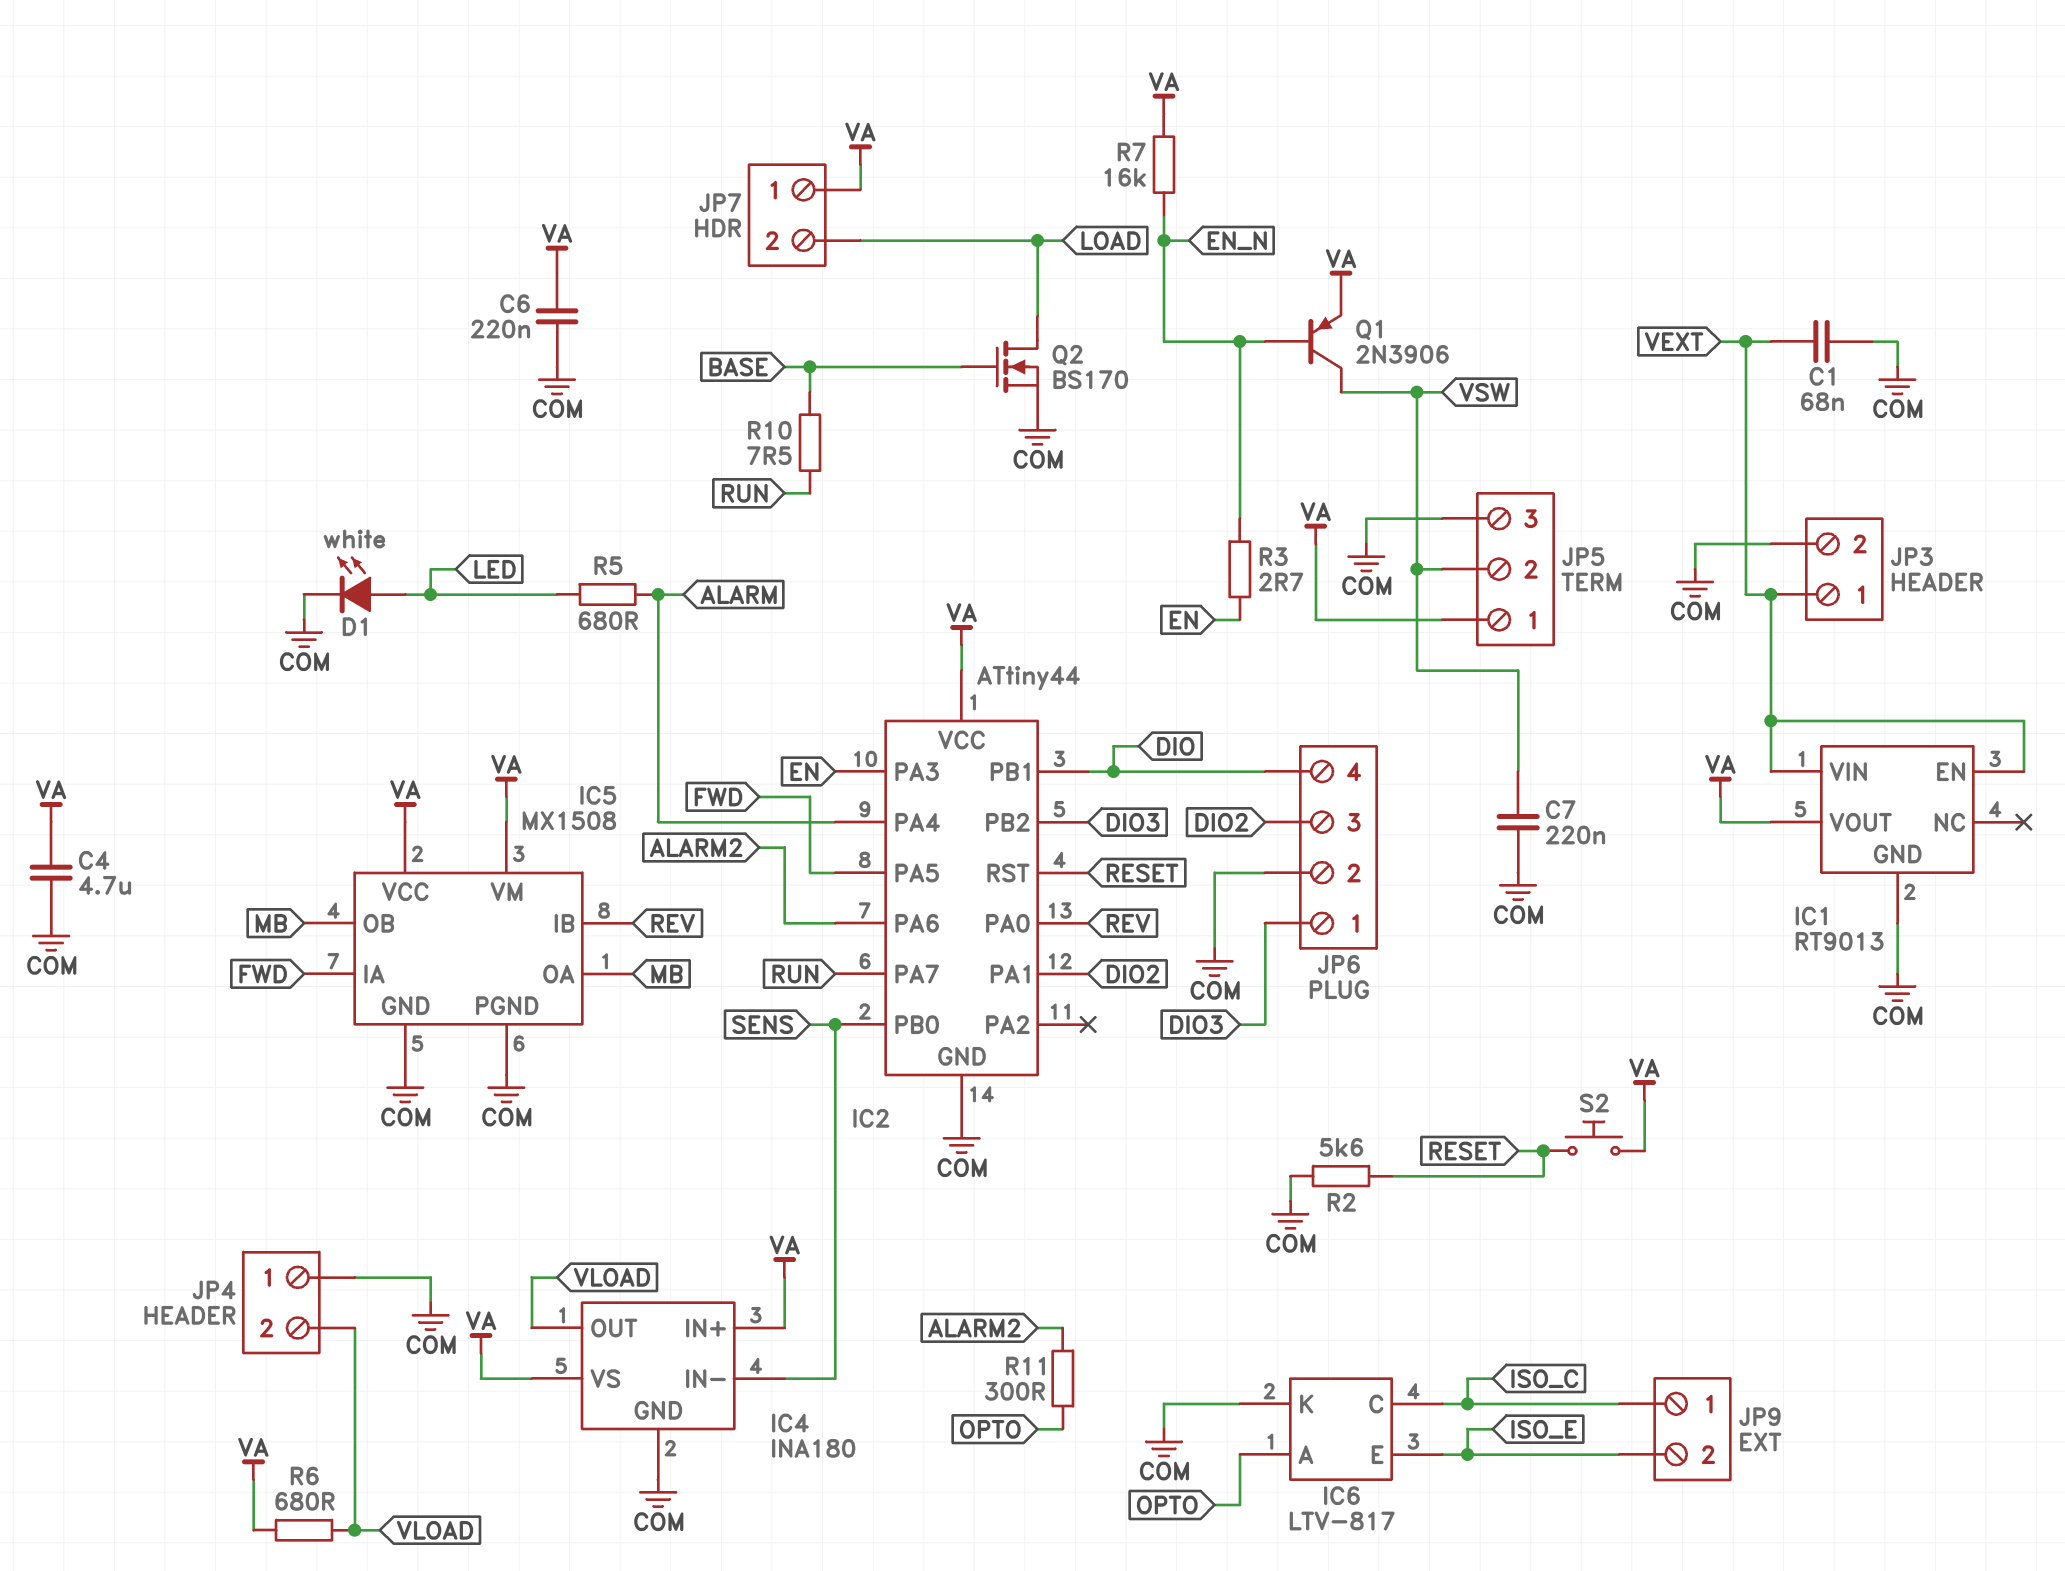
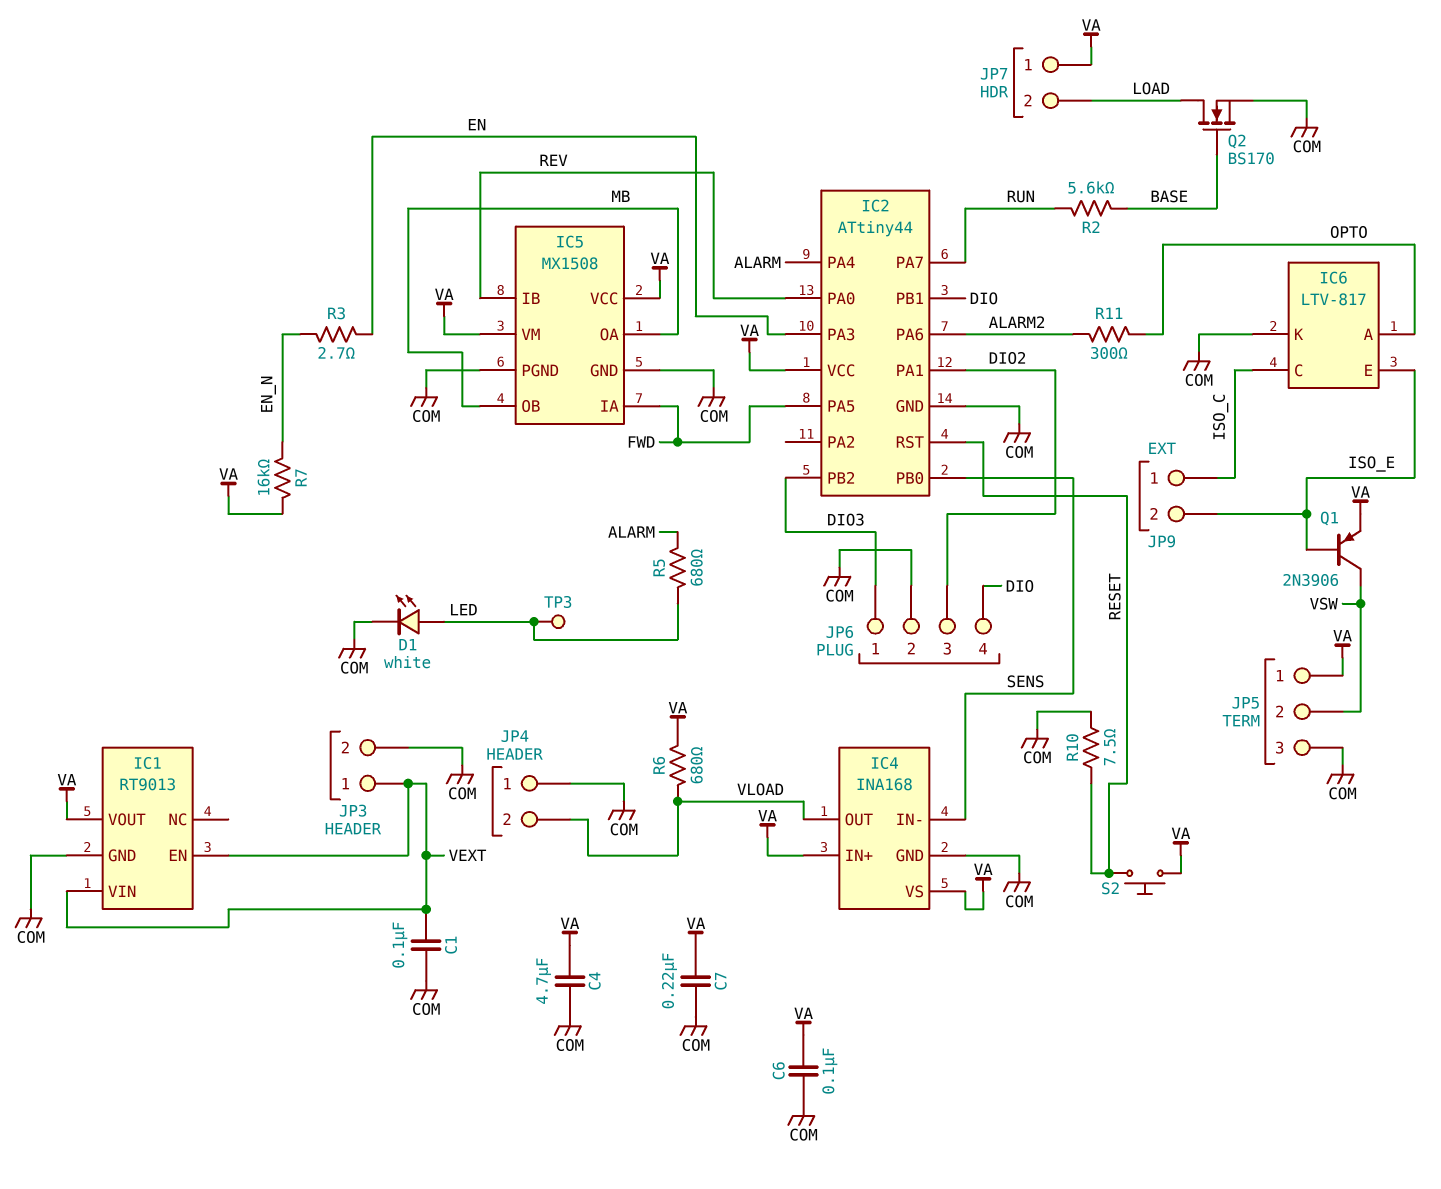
C1: 68nF (COM, VEXT) -> 100nF (COM, VEXT)
C6: 220nF (COM, VA) -> 100nF (COM, VA)
C7: 220nF (COM, VSW) -> 220nF (COM, VA)
IC4: INA180 -> INA168
Q1: PNP 2N3906 (B EN_N, C VSW, E VA) -> PNP 2N3906 (B ISO_E, C VSW, E VA)
R2: 5.6k (COM, RESET) -> 5.6k (BASE, RUN)
R10: 7.5 (BASE, RUN) -> 7.5 (COM, RESET)
TP3: none -> test point (LED)

